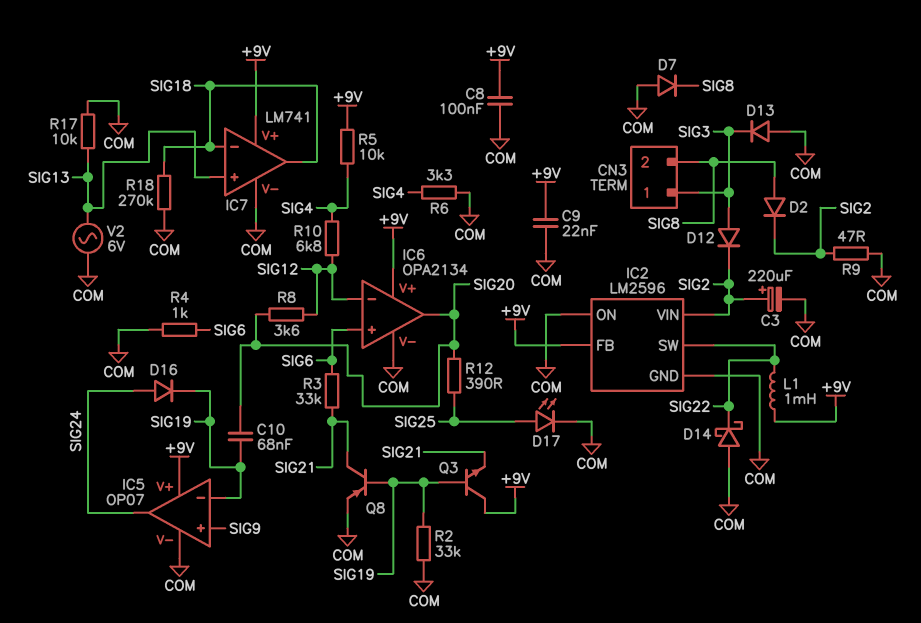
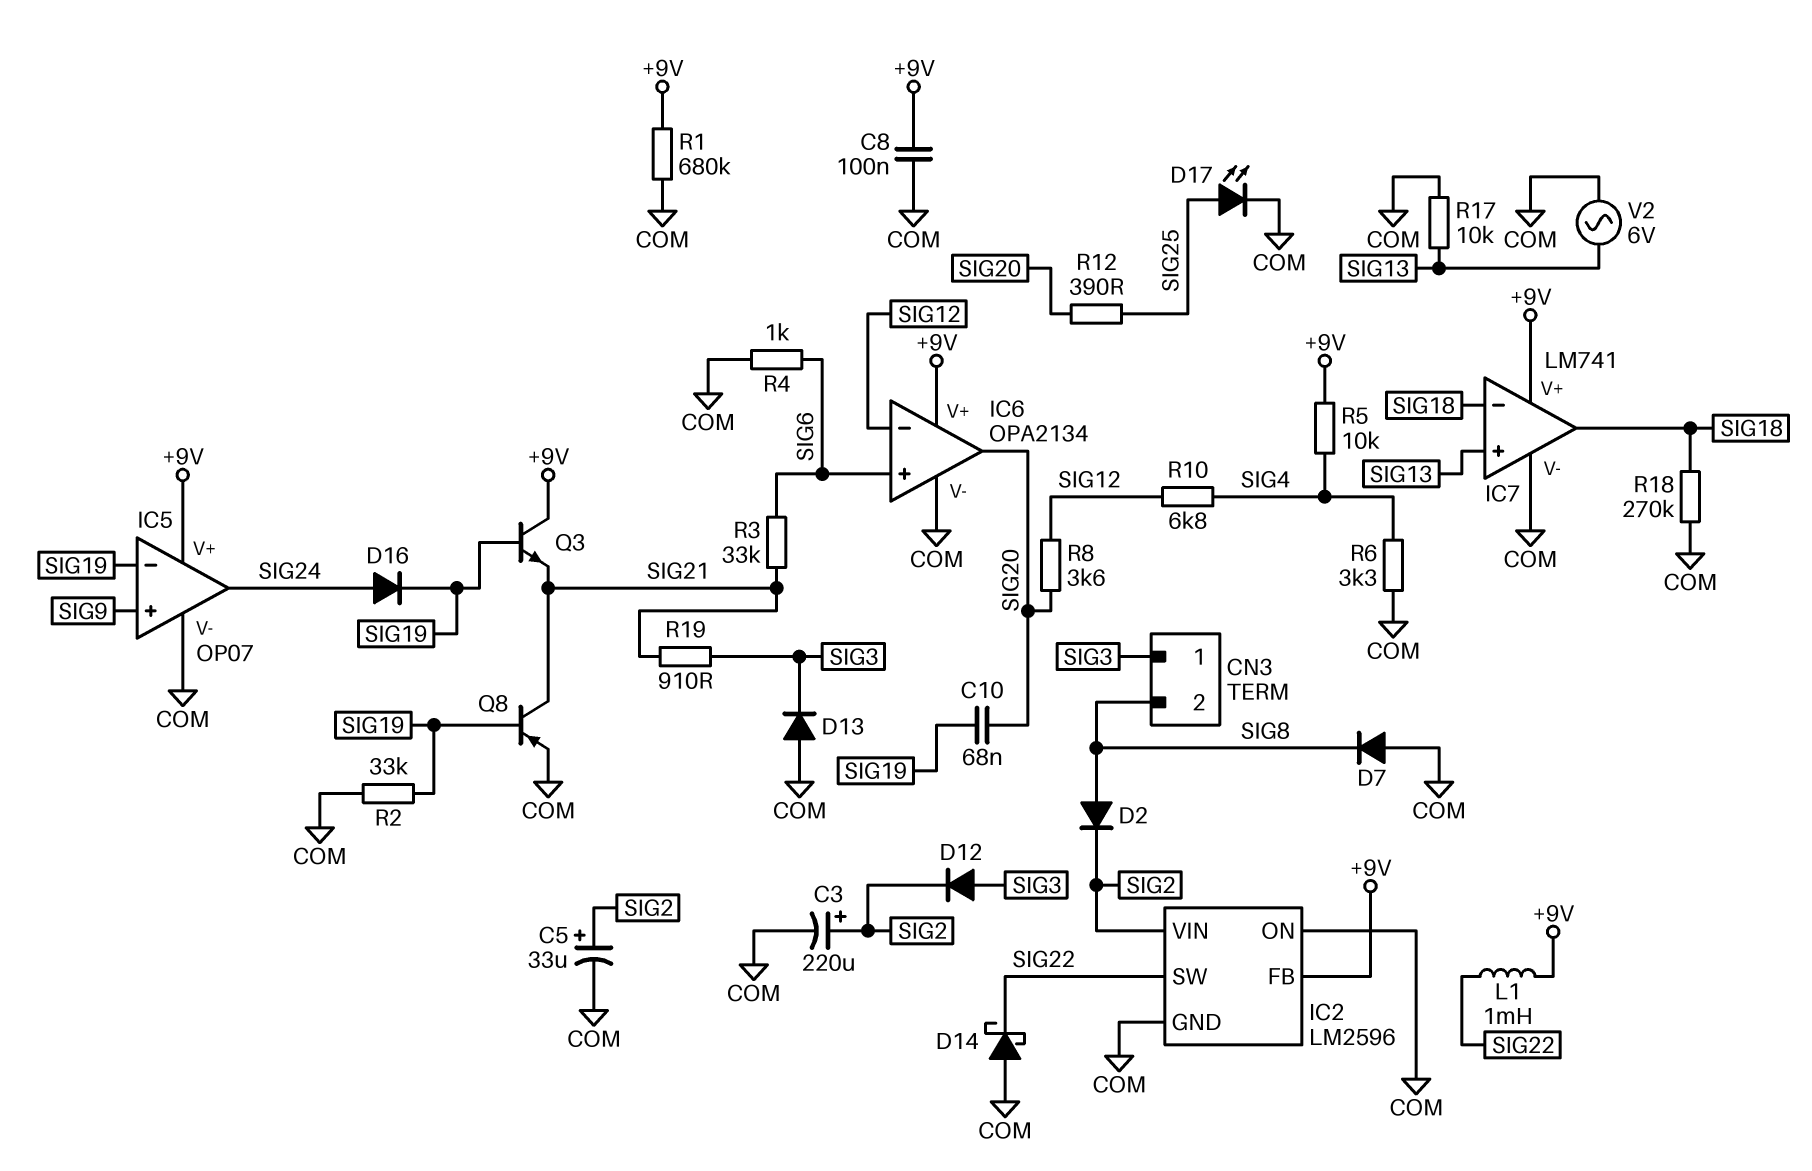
C5: none -> 33uF (plus SIG2, minus COM)
C9: 22nF (+9V, COM) -> none
R1: none -> 680k (+9V, COM)
R9: 47 (COM, SIG2) -> none
R19: none -> 910 (SIG3, SIG21)

